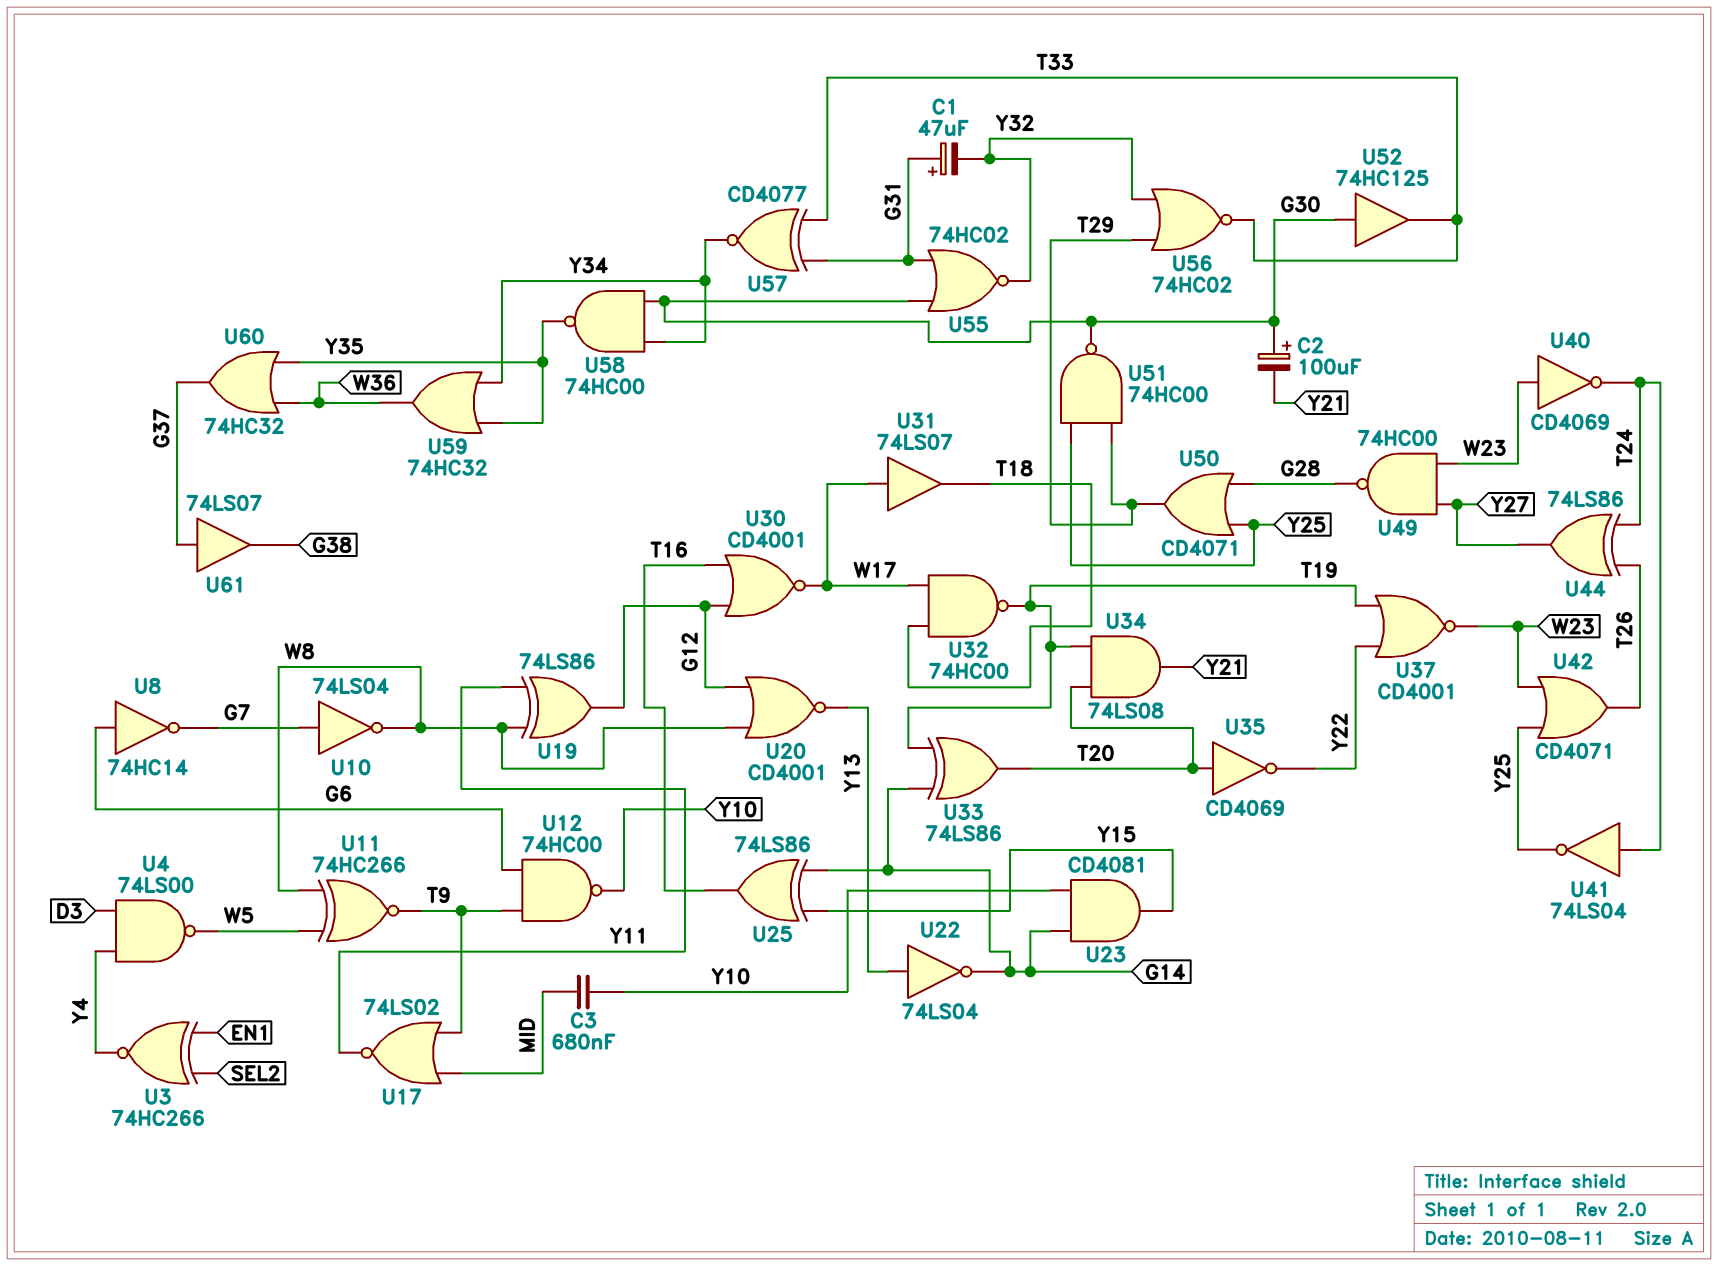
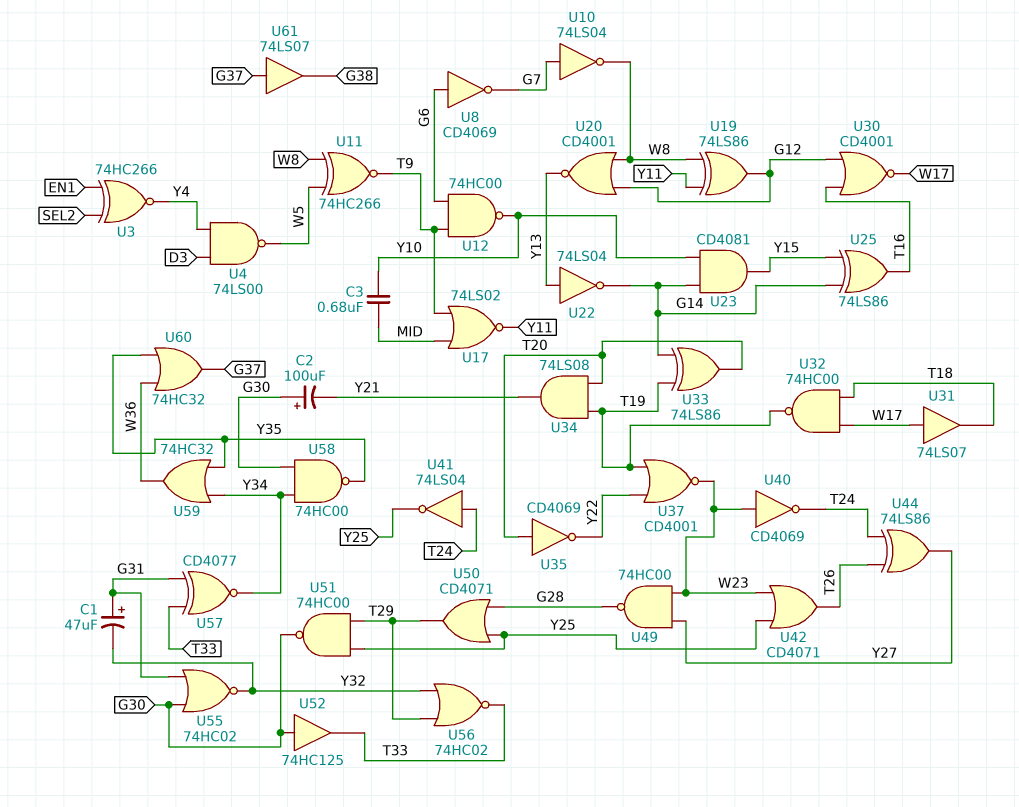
U8: NOT 74HC14 (in G6, out G7) -> NOT CD4069 (in G6, out G7)

